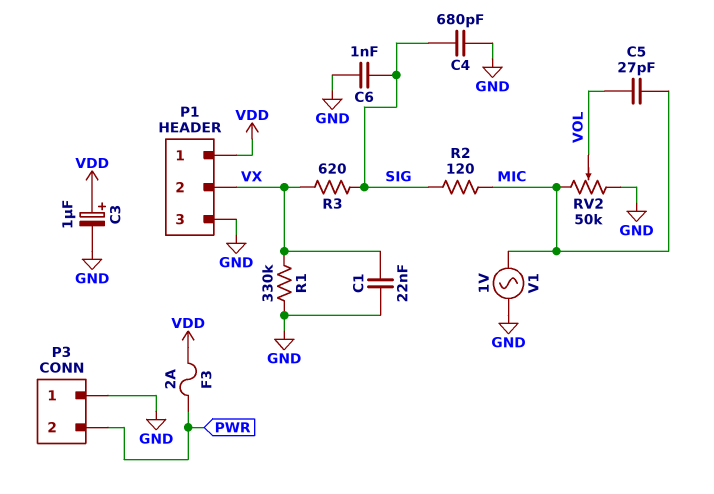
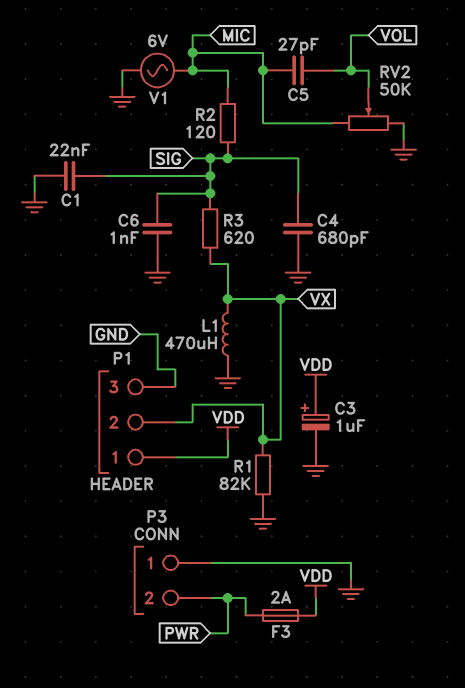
C1: 22nF (GND, VX) -> 22nF (GND, SIG)
L1: none -> 470uH (GND, VX)
R1: 330k (GND, VX) -> 82k (GND, VX)
V1: AC 1V (GND, MIC) -> AC 6V (GND, MIC)

